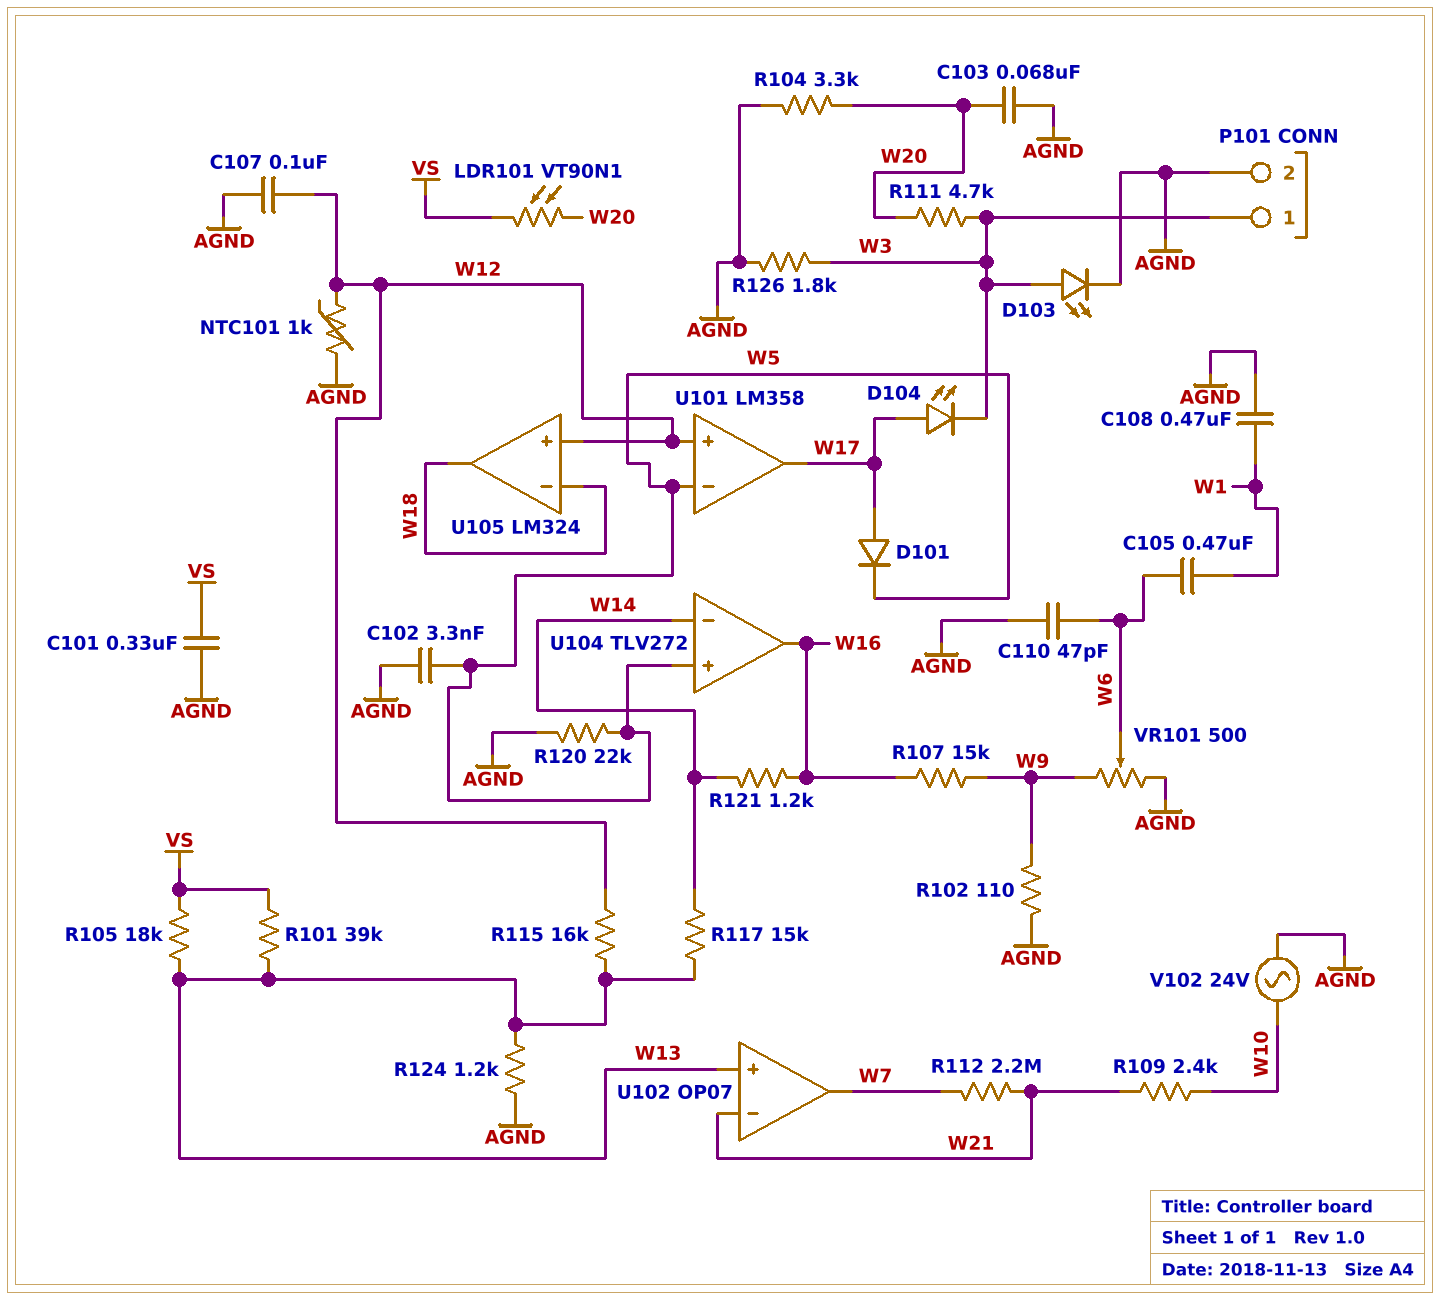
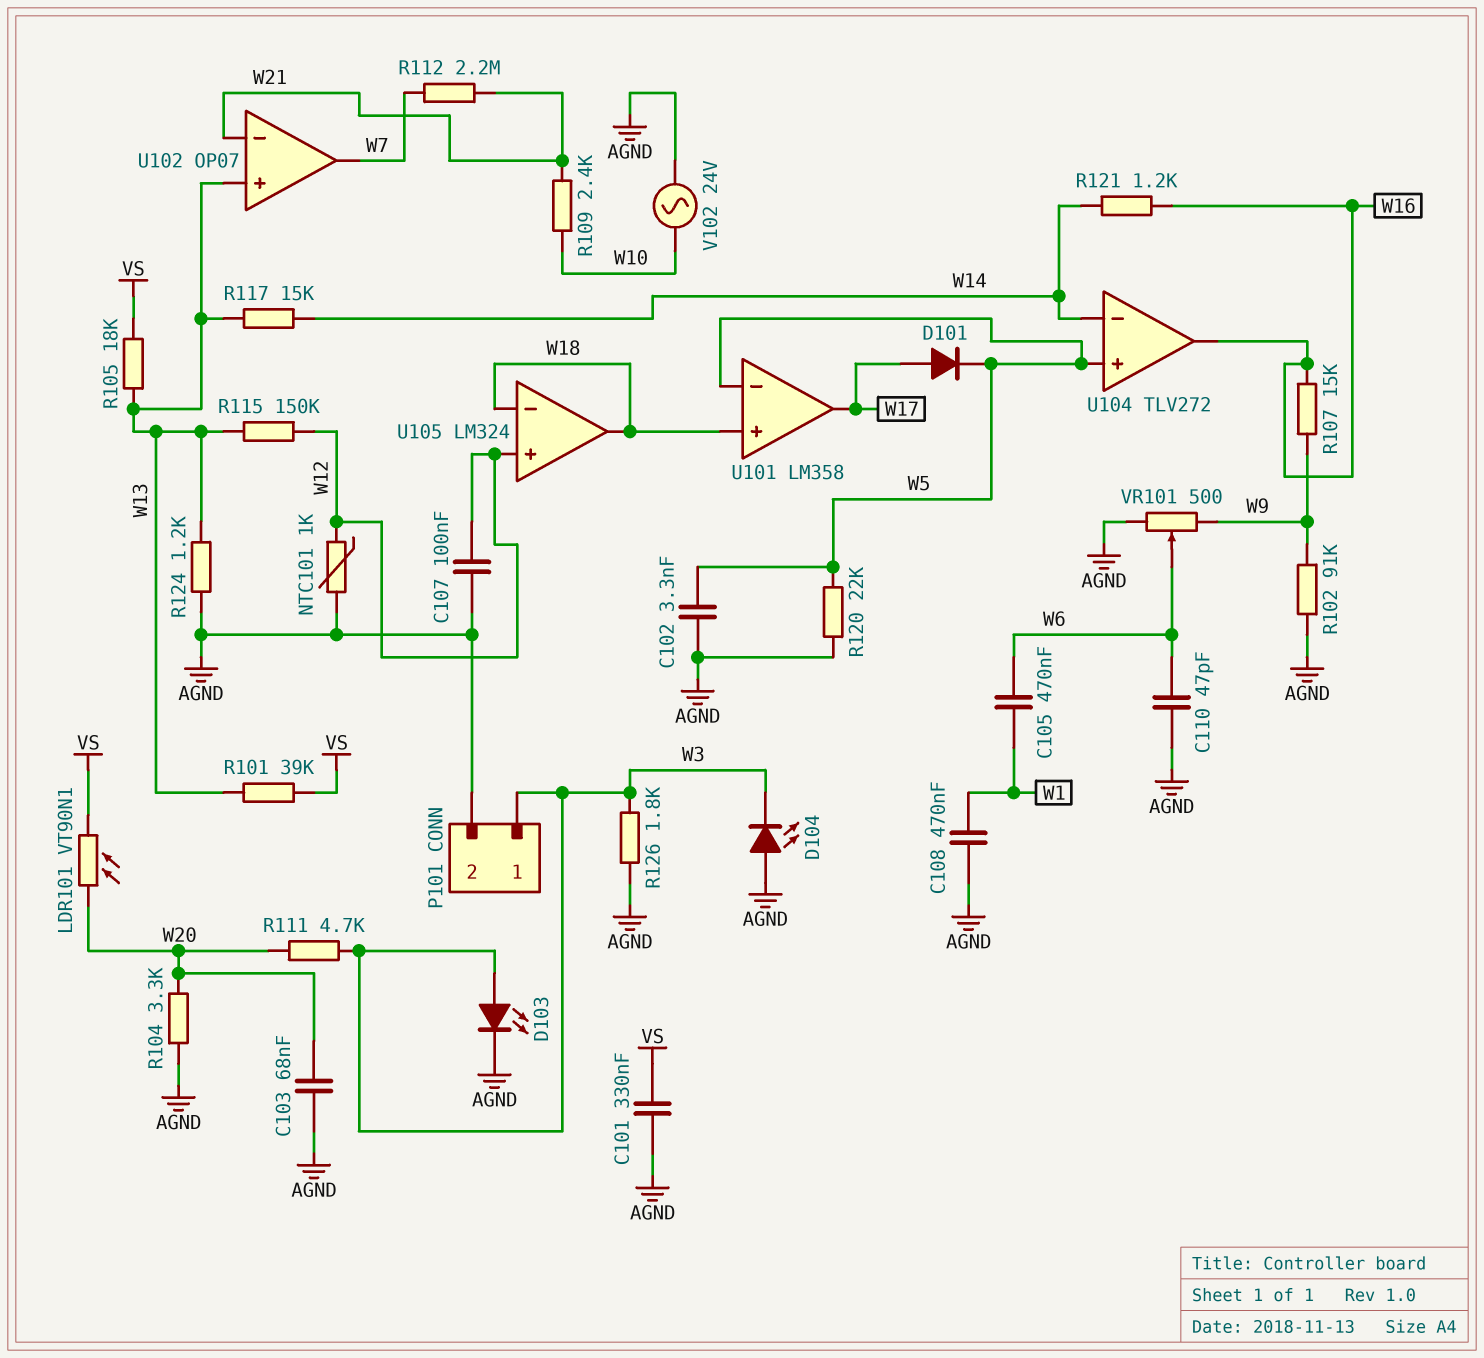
D104: LED (A W17, K W3) -> LED (A AGND, K W3)
R102: 110 (AGND, W9) -> 91k (AGND, W9)
R115: 16k (W12, W13) -> 150k (W12, W13)
U101 pin in+: W12 -> W18

